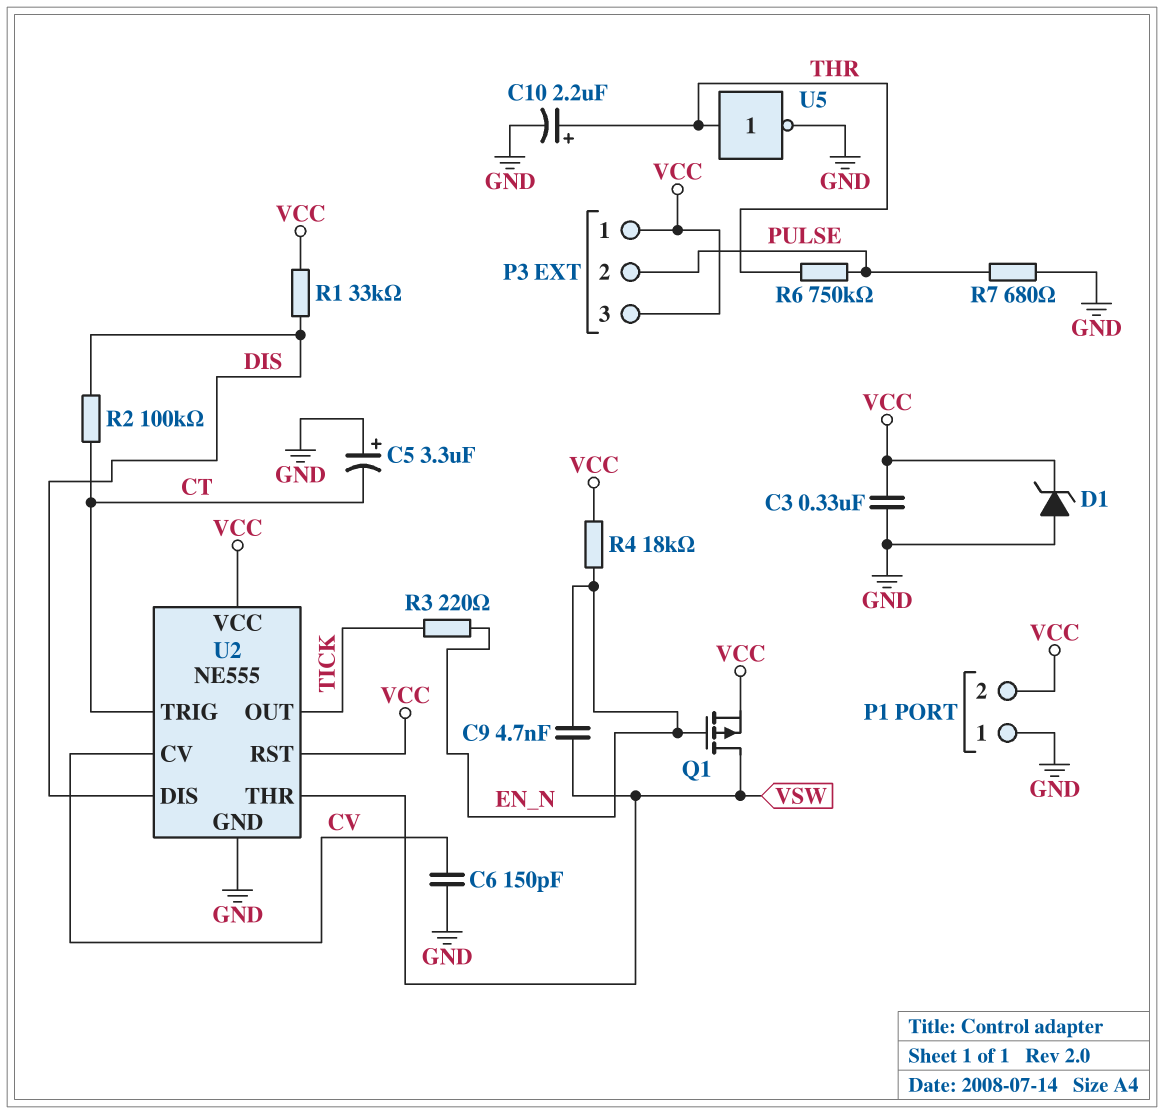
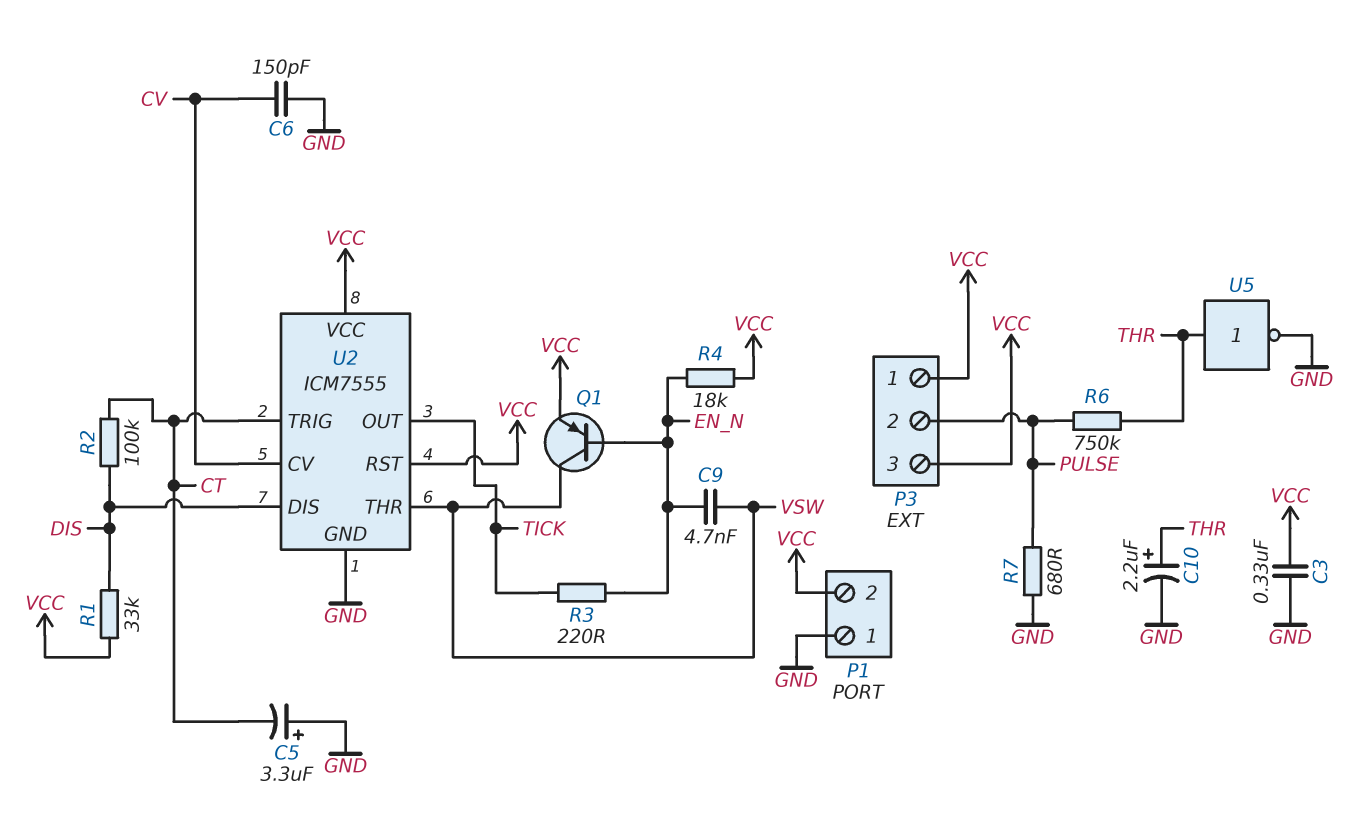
D1: zener (A GND, K VCC) -> none
Q1: PMOS (G EN_N, D VSW, S VCC) -> PNP (B EN_N, C VSW, E VCC)
U2: NE555 -> ICM7555

